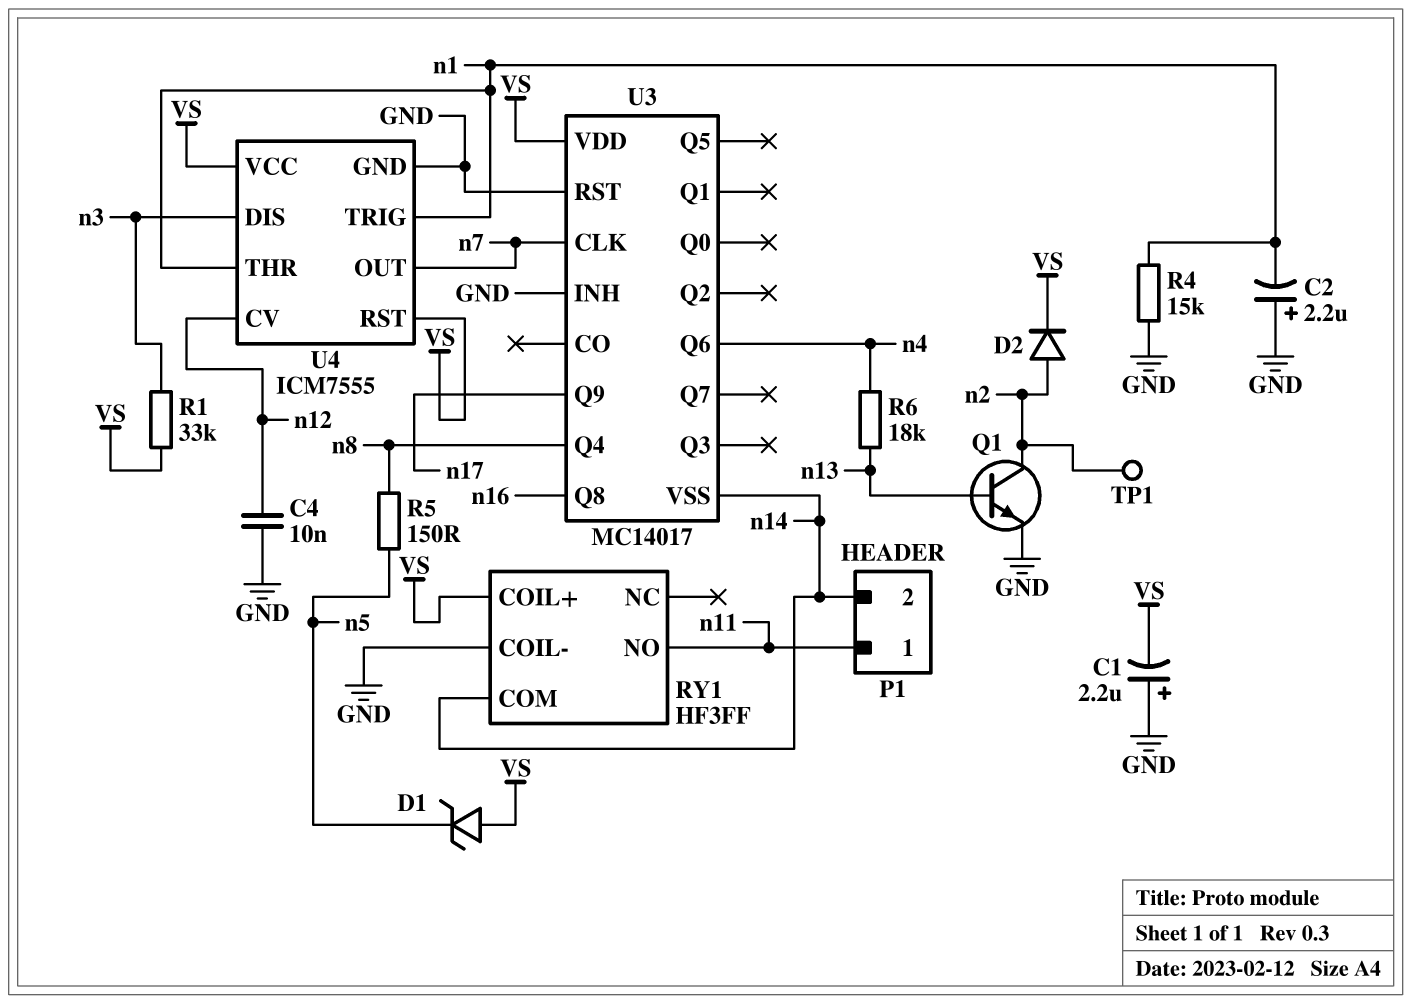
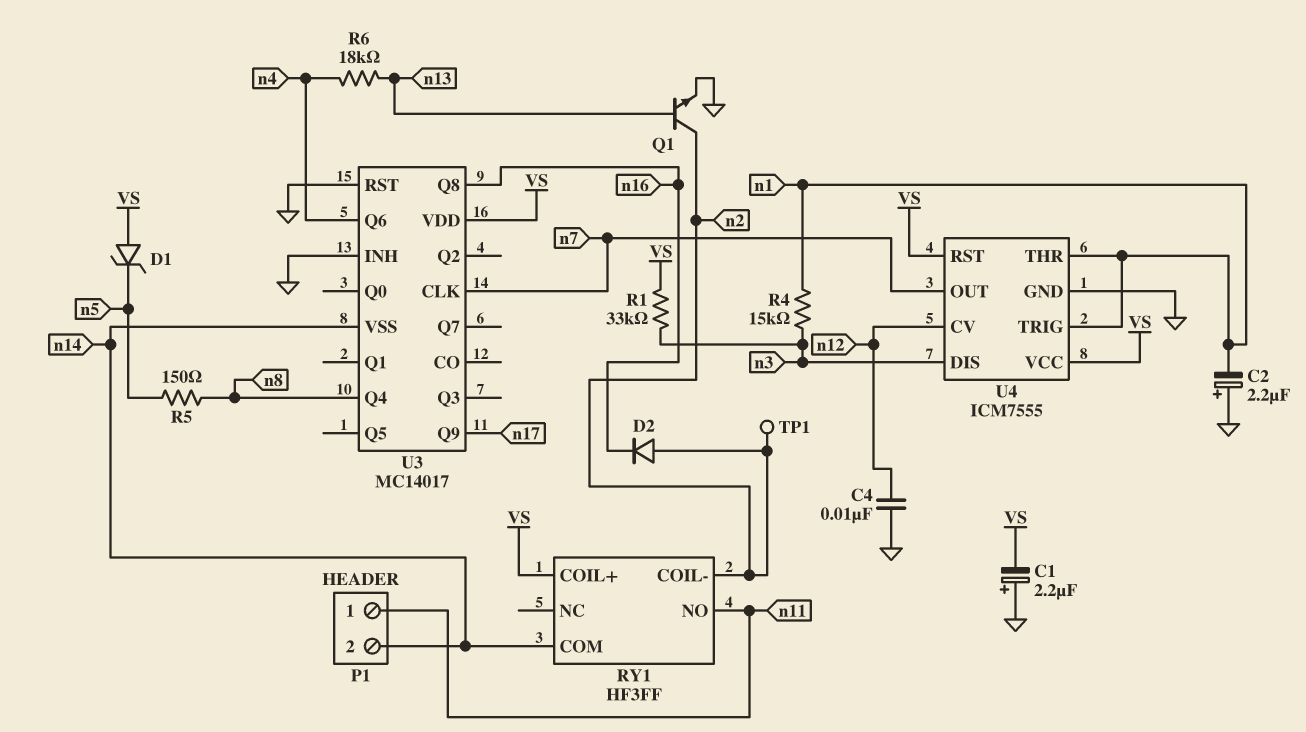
D2: diode (A n2, K VS) -> diode (A n2, K n16)
R4: 15k (GND, n1) -> 15k (n1, n3)
RY1 pin COIL-: GND -> n2

